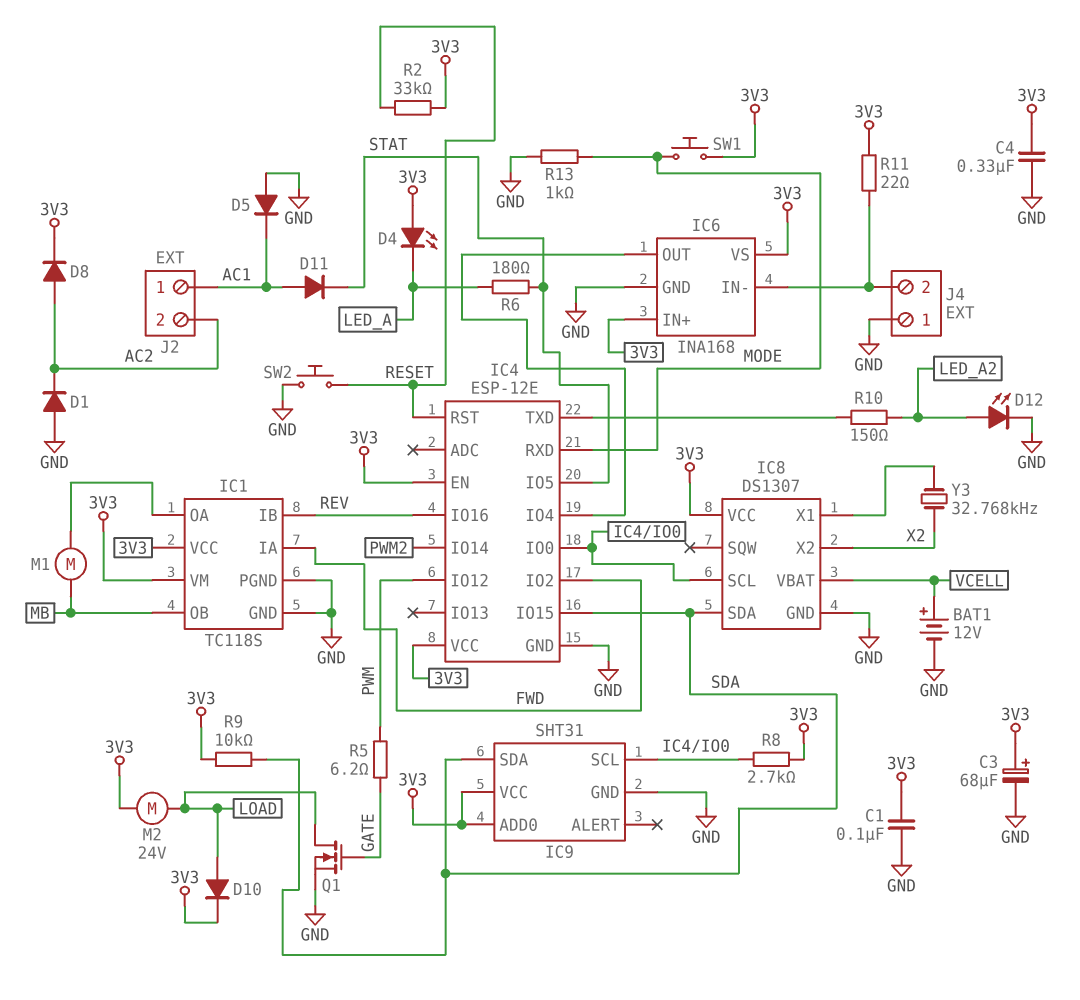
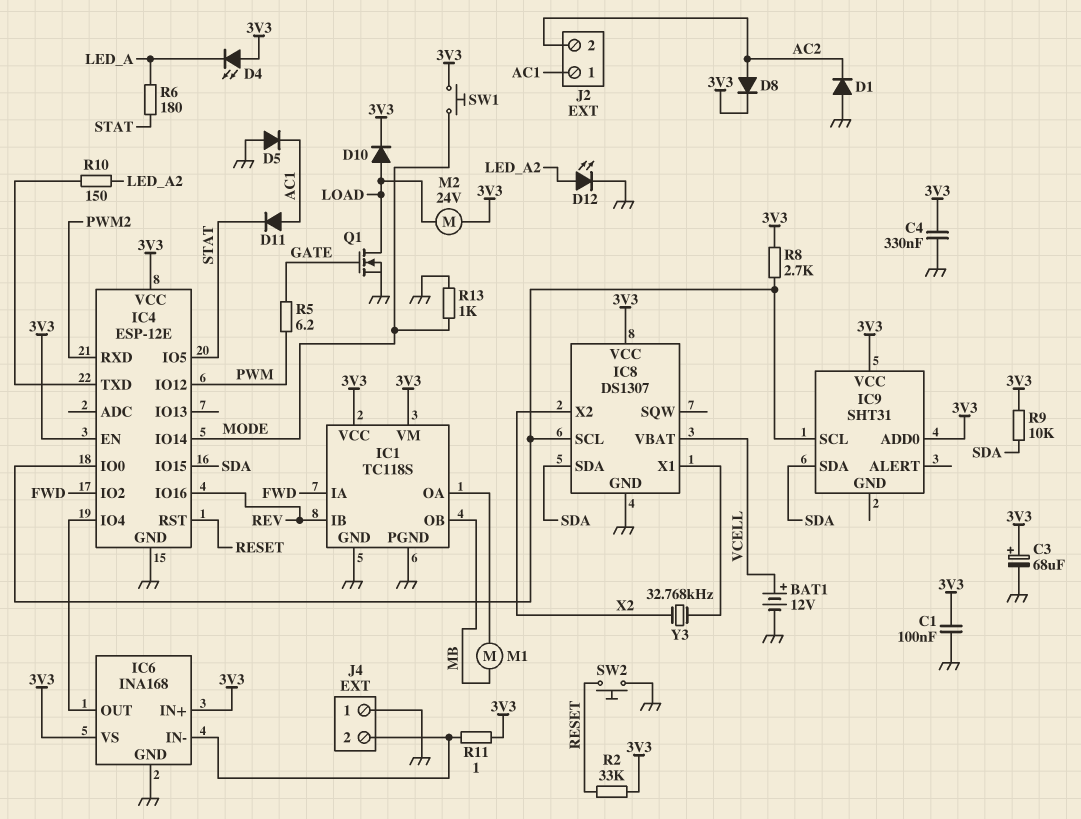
IC4 pin IO14: PWM2 -> MODE
IC4 pin RXD: MODE -> PWM2
IC9 pin GND: GND -> none
R11: 22 (3V3, IC6/IN-) -> 1 (3V3, IC6/IN-)

